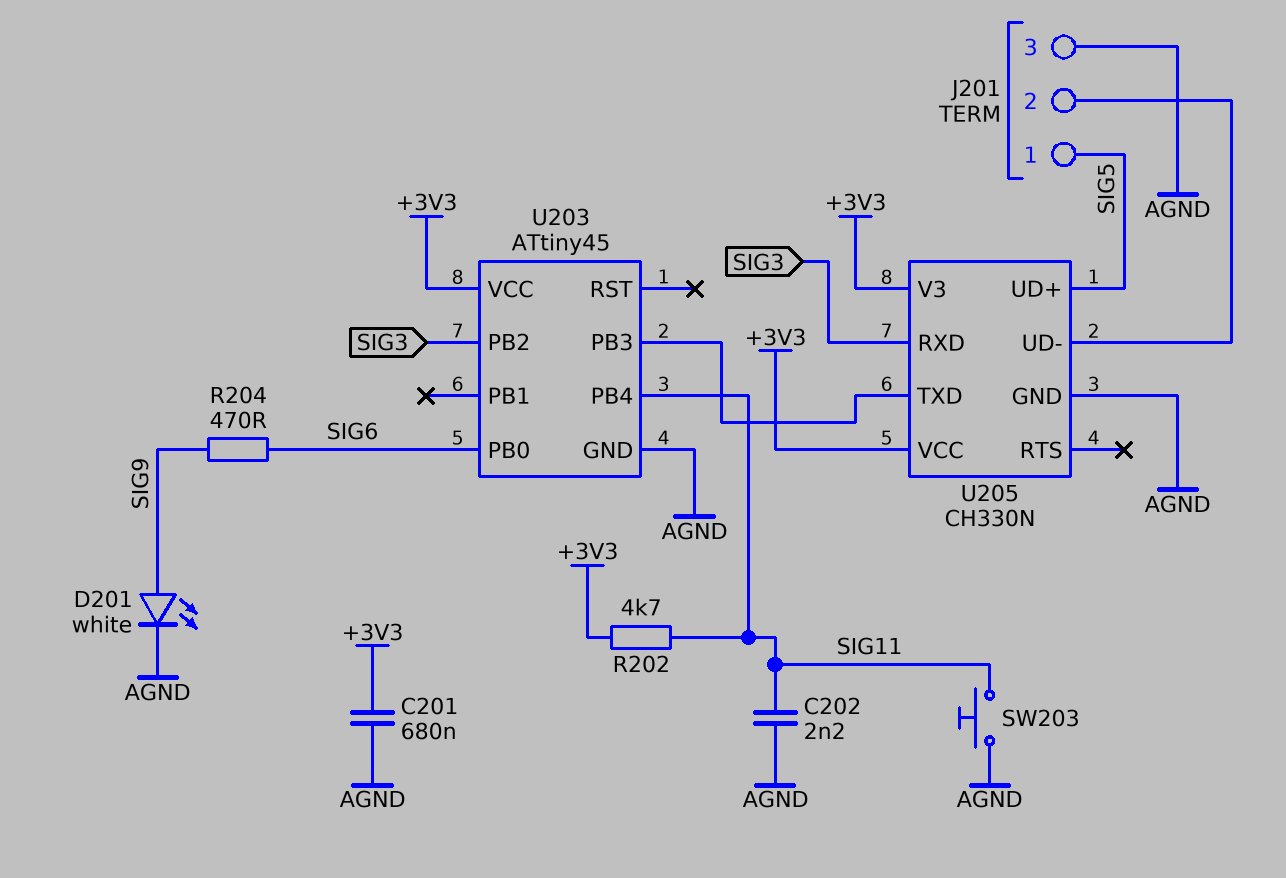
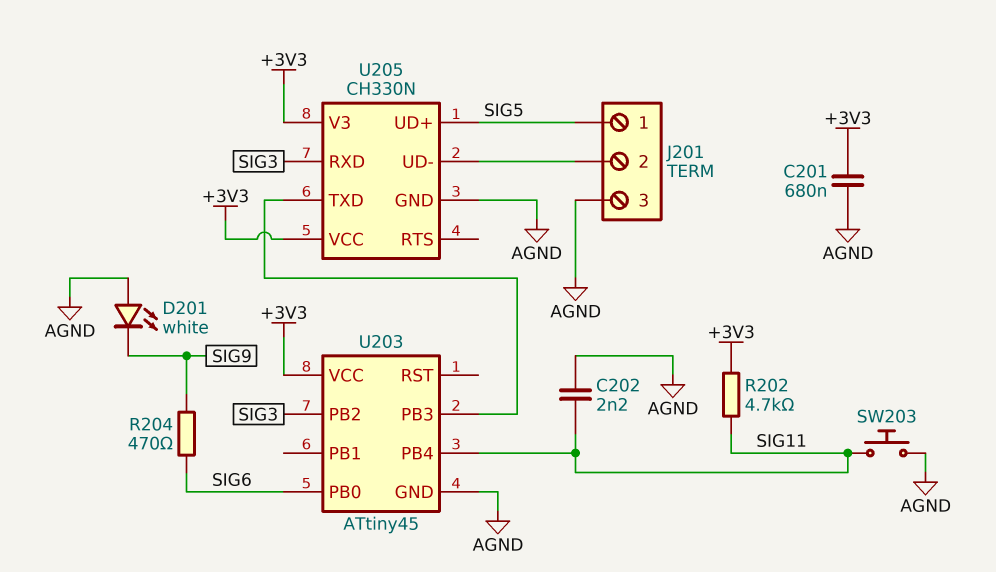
D201: LED white (A SIG9, K AGND) -> LED white (A AGND, K SIG9)

